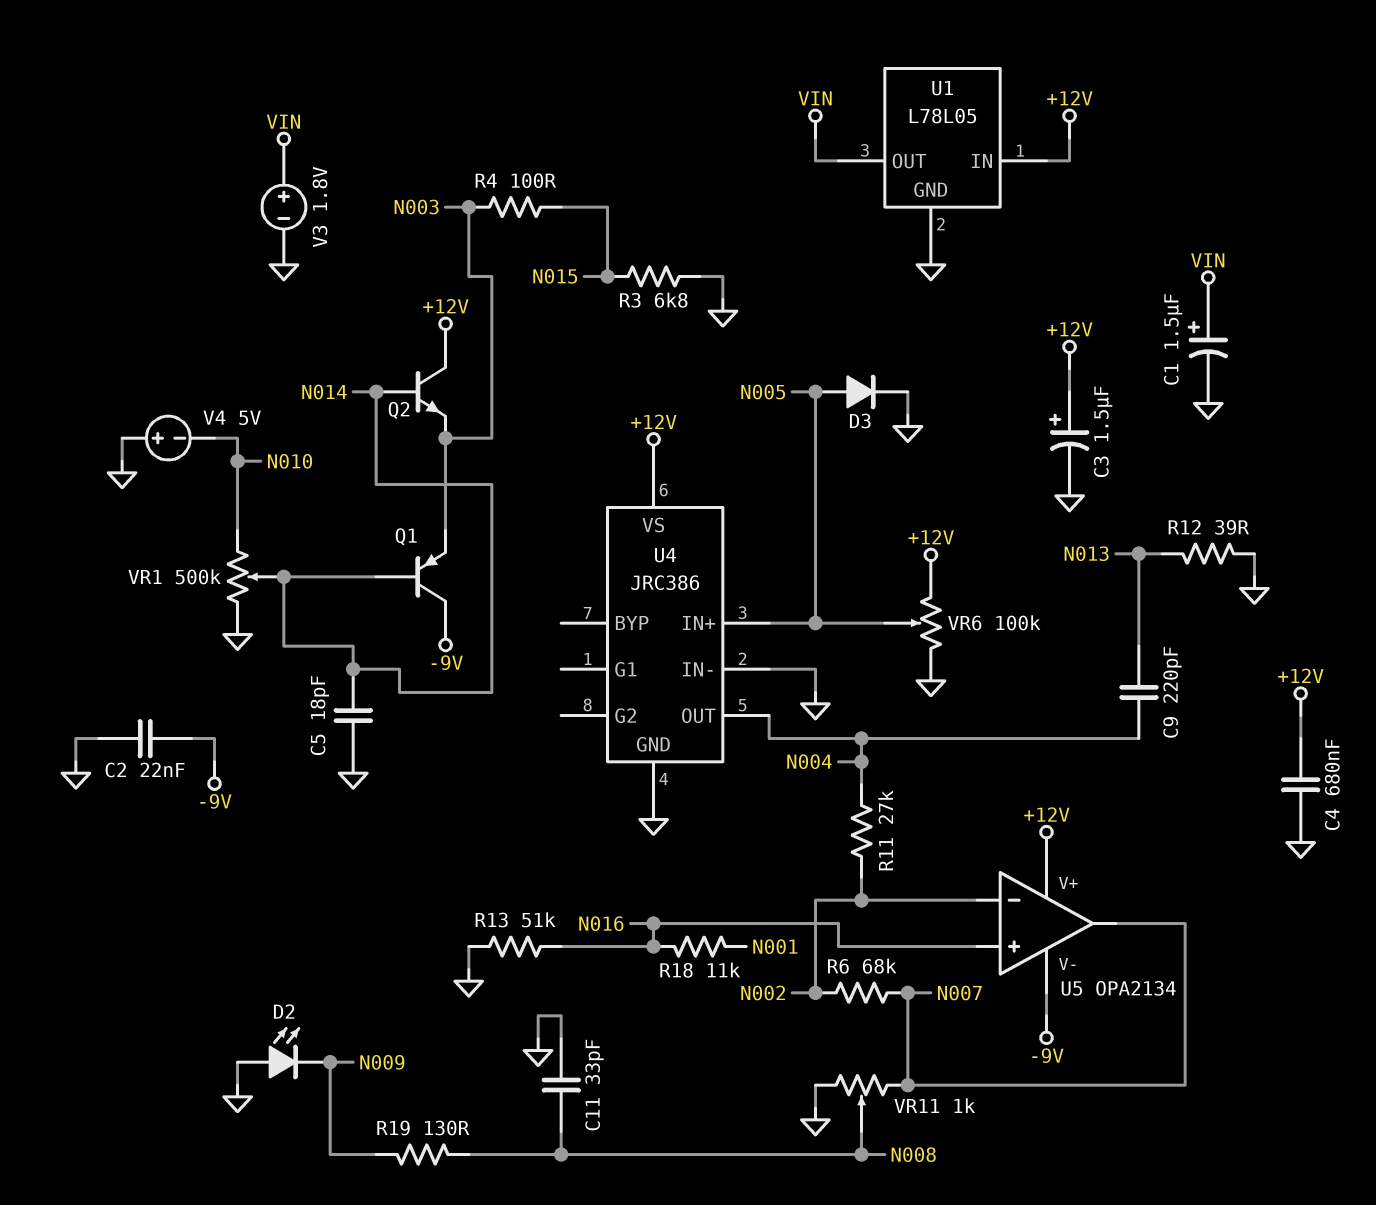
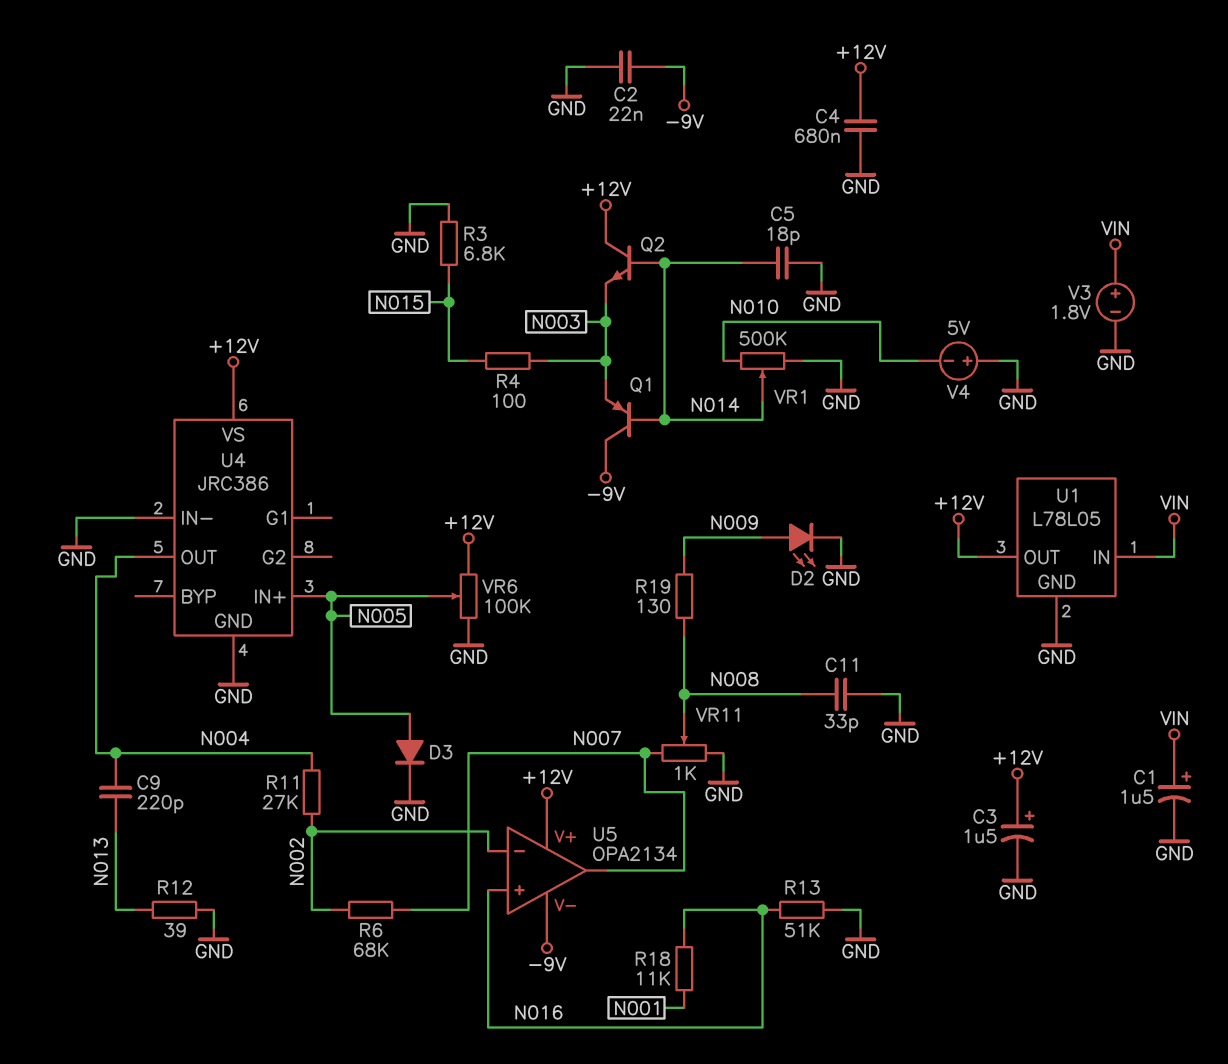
D2: LED (A GND, K N009) -> LED (A N009, K GND)
U1 pin IN: +12V -> VIN
U1 pin OUT: VIN -> +12V

